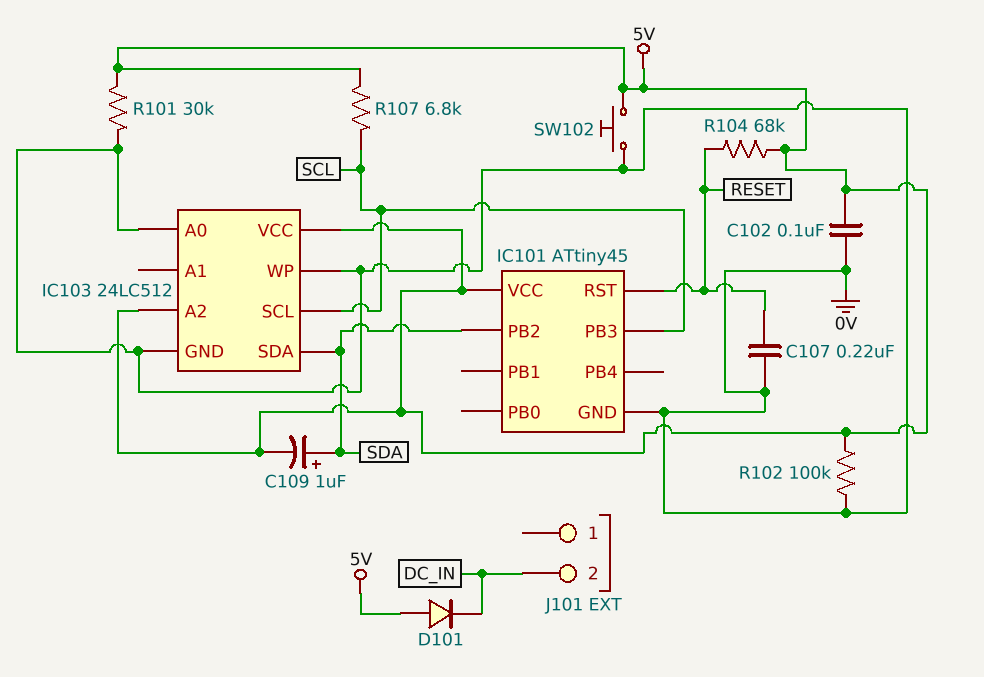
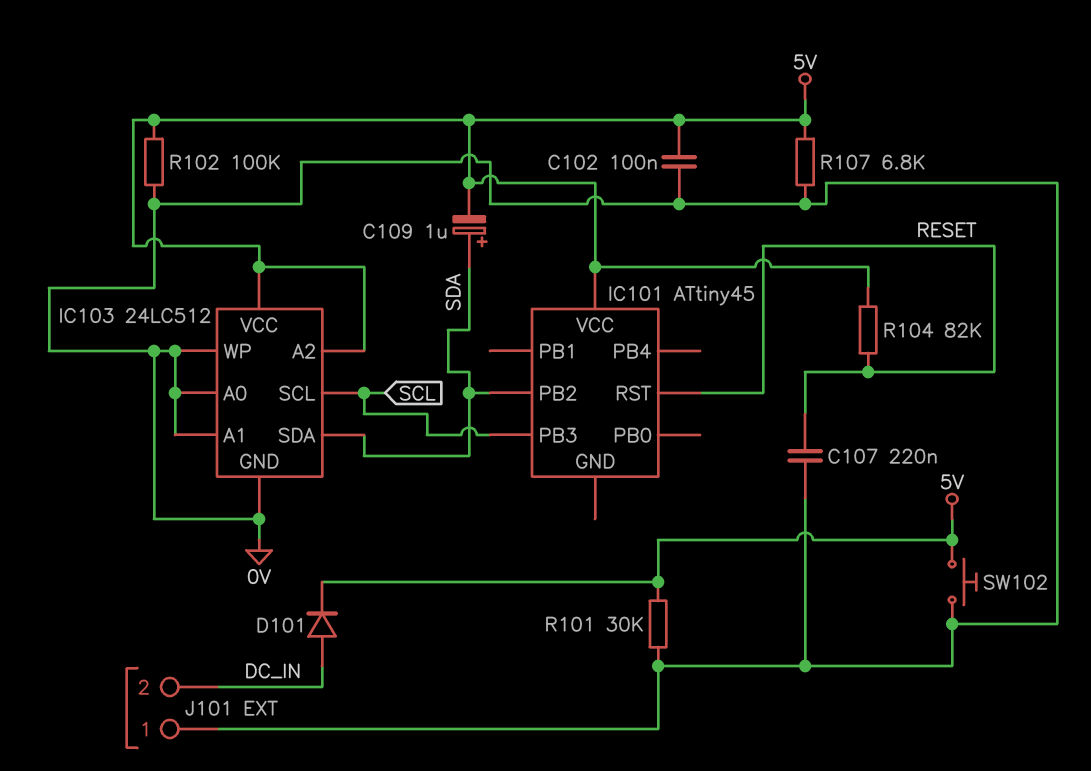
D101: diode (A 5V, K DC_IN) -> diode (A DC_IN, K 5V)
IC101 pin GND: 0V -> none
IC103 pin A1: none -> 0V
J101 pin 1: none -> 0V
R104: 68k (5V, RESET) -> 82k (5V, RESET)
R107: 6.8k (5V, SCL) -> 6.8k (0V, 5V)

